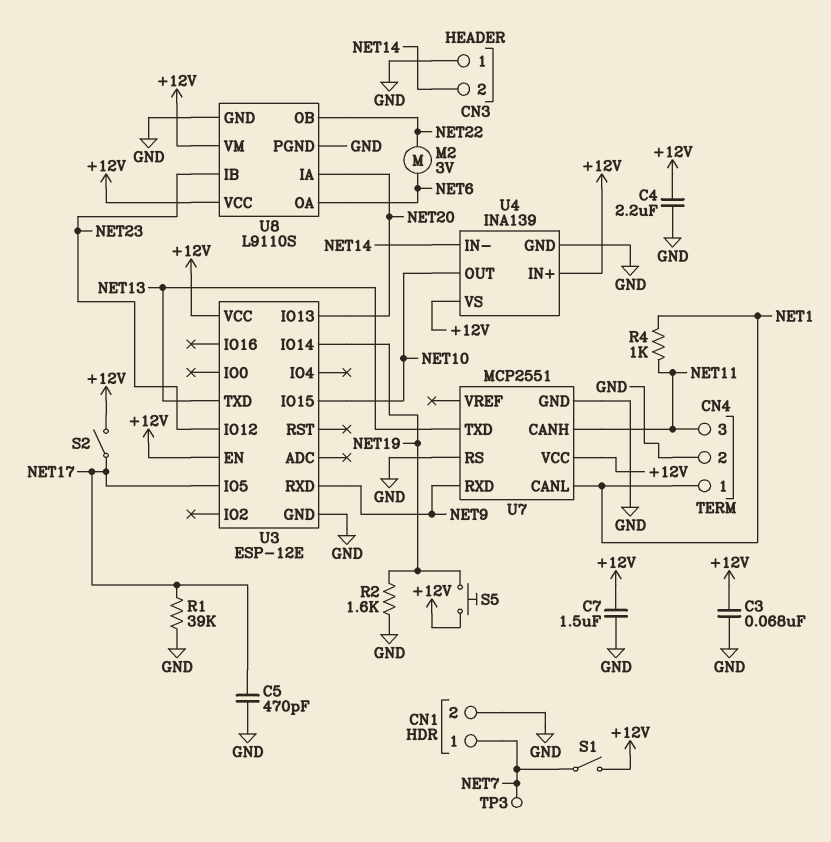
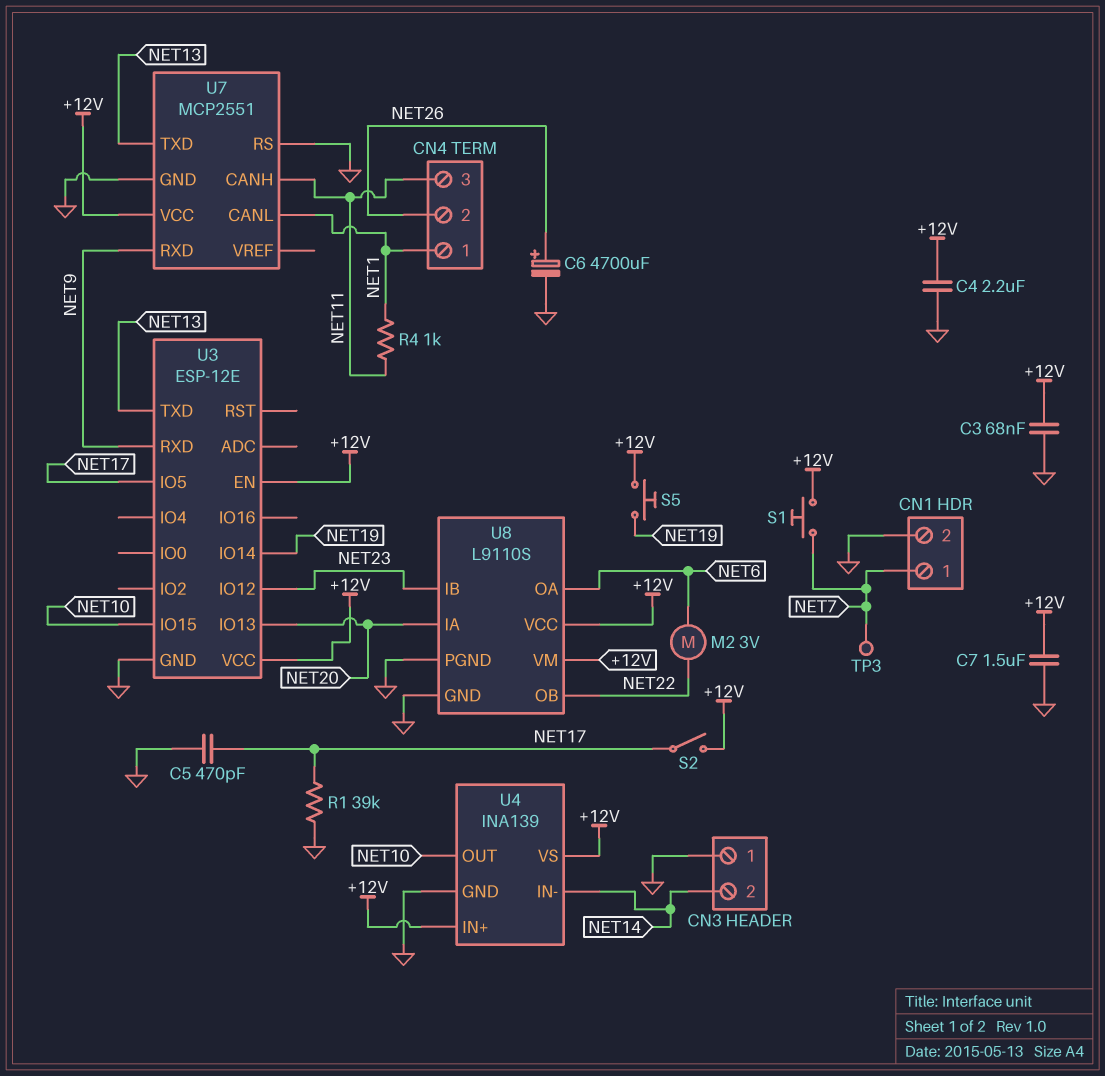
C6: none -> 4700uF (plus NET26, minus GND)
CN4 pin 2: GND -> NET26
R2: 1.6k (GND, NET19) -> none
S1: switch (+12V, NET7) -> button (+12V, NET7)

